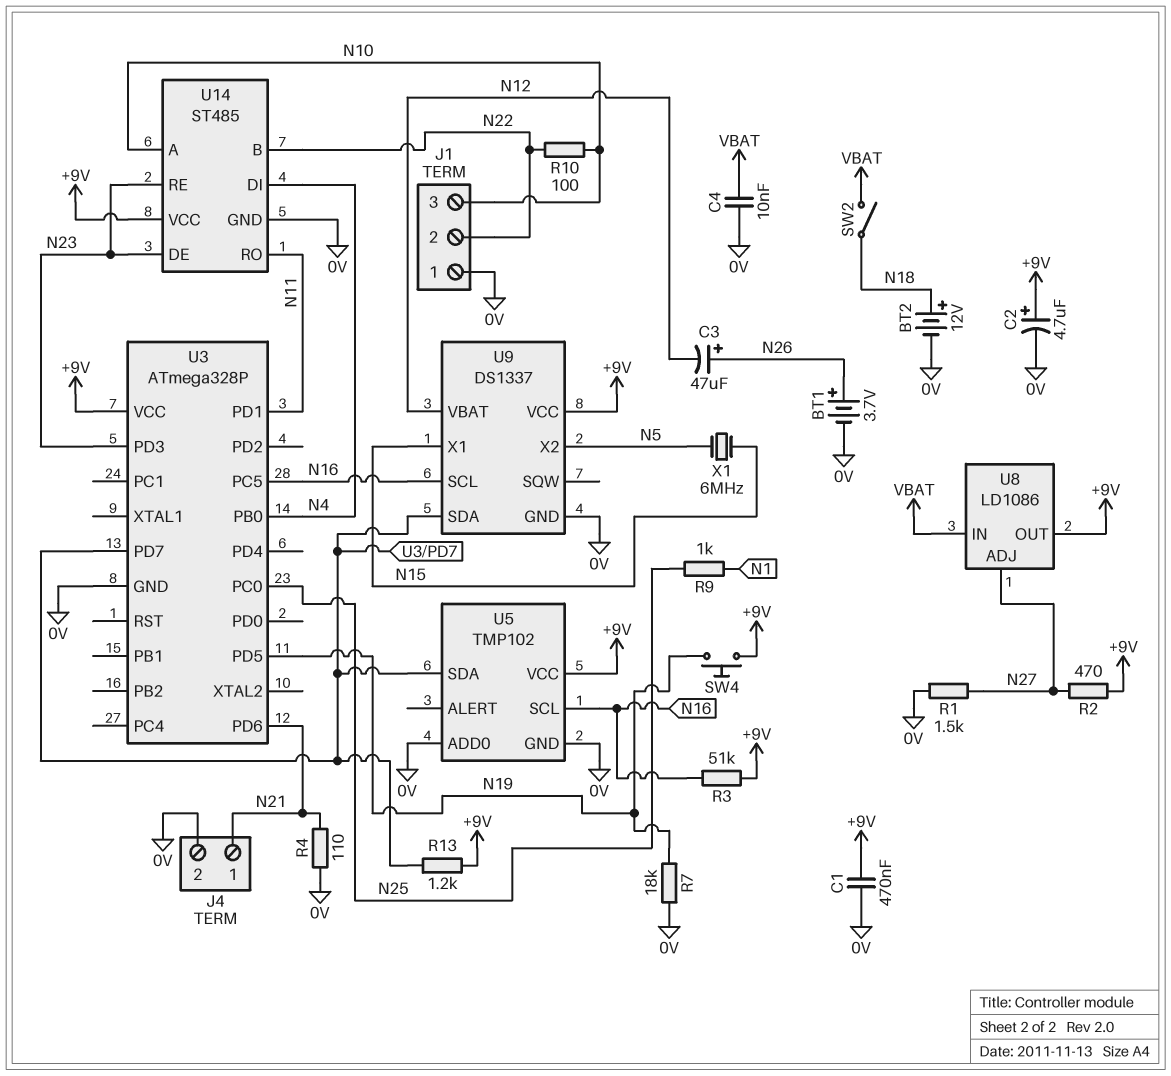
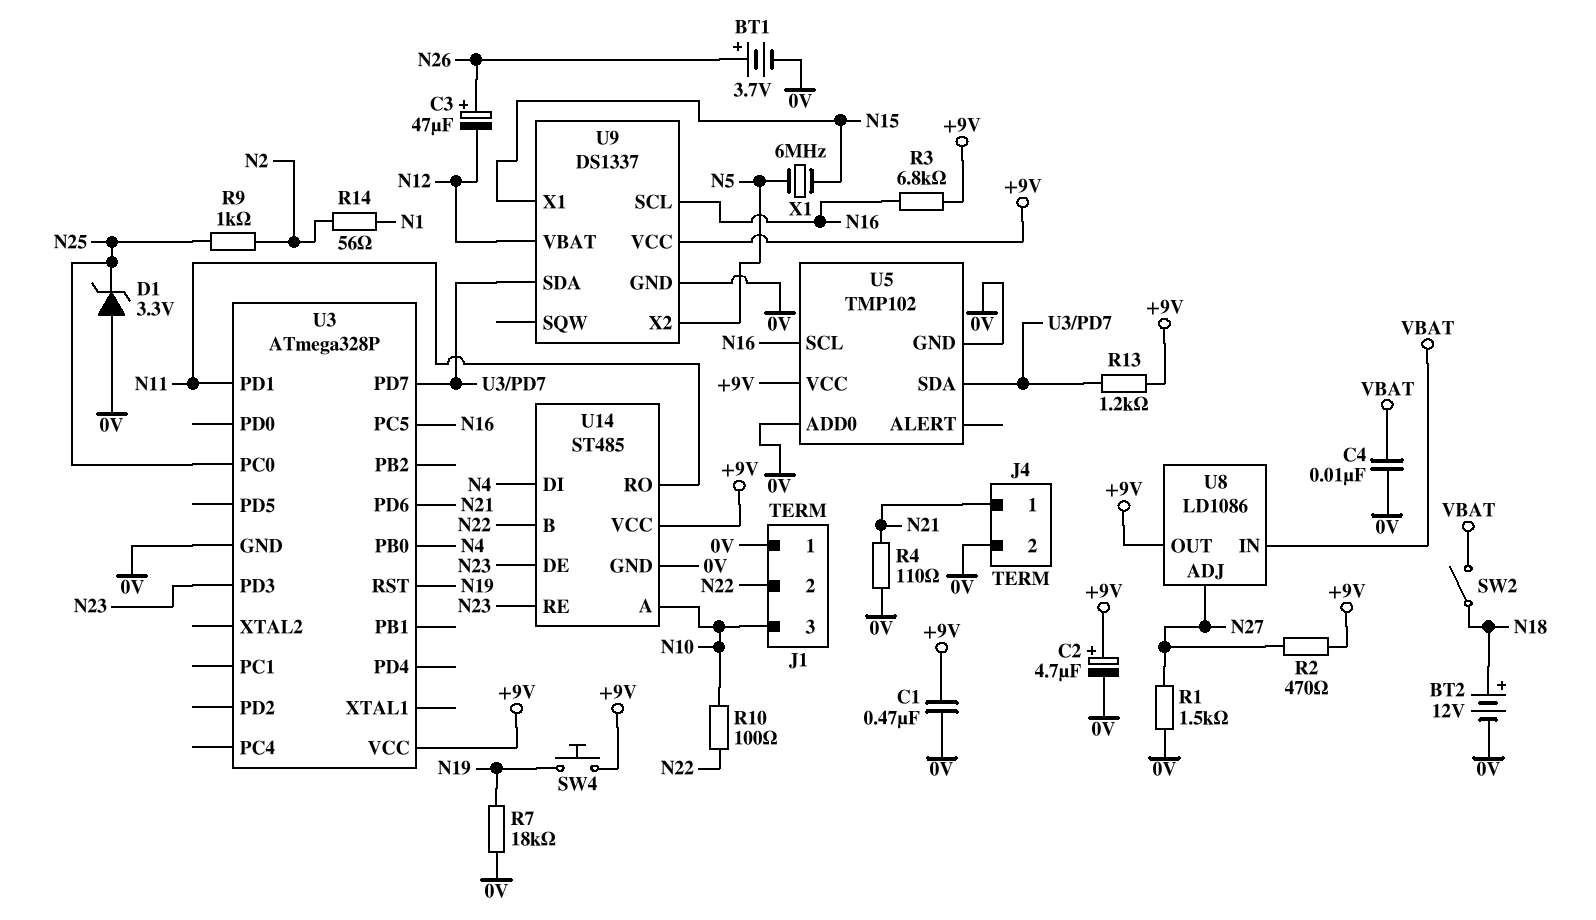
D1: none -> zener 3.3V (A 0V, K N25)
R3: 51k (+9V, N16) -> 6.8k (+9V, N16)
R9: 1k (N1, N25) -> 1k (N2, N25)
R14: none -> 56 (N1, N2)
U3 pin PD5: N19 -> none
U3 pin RST: none -> N19

